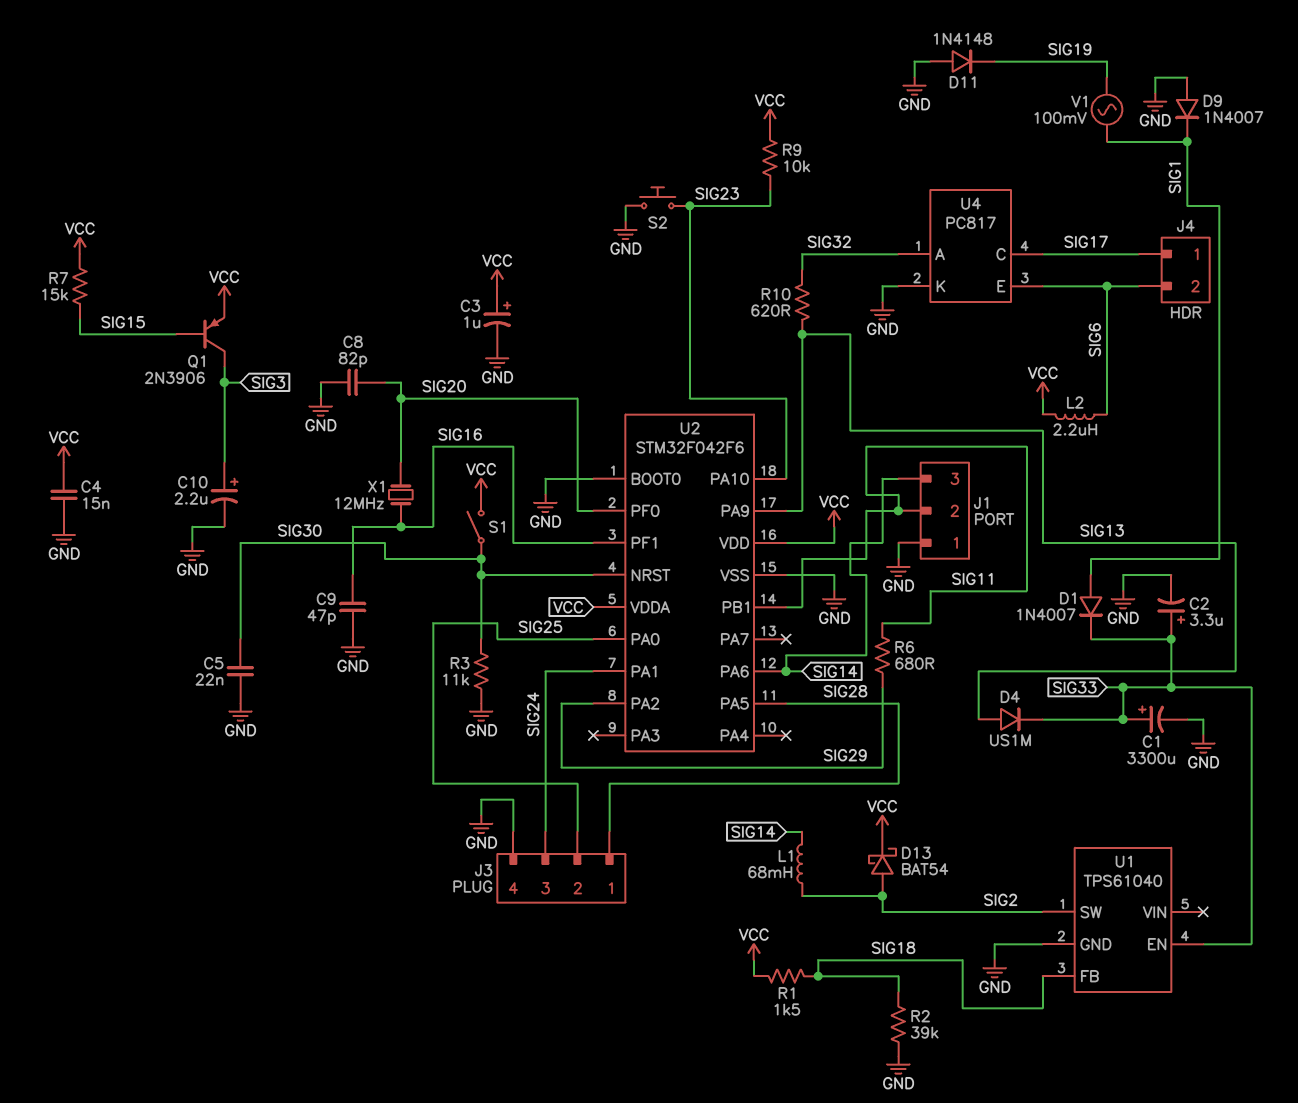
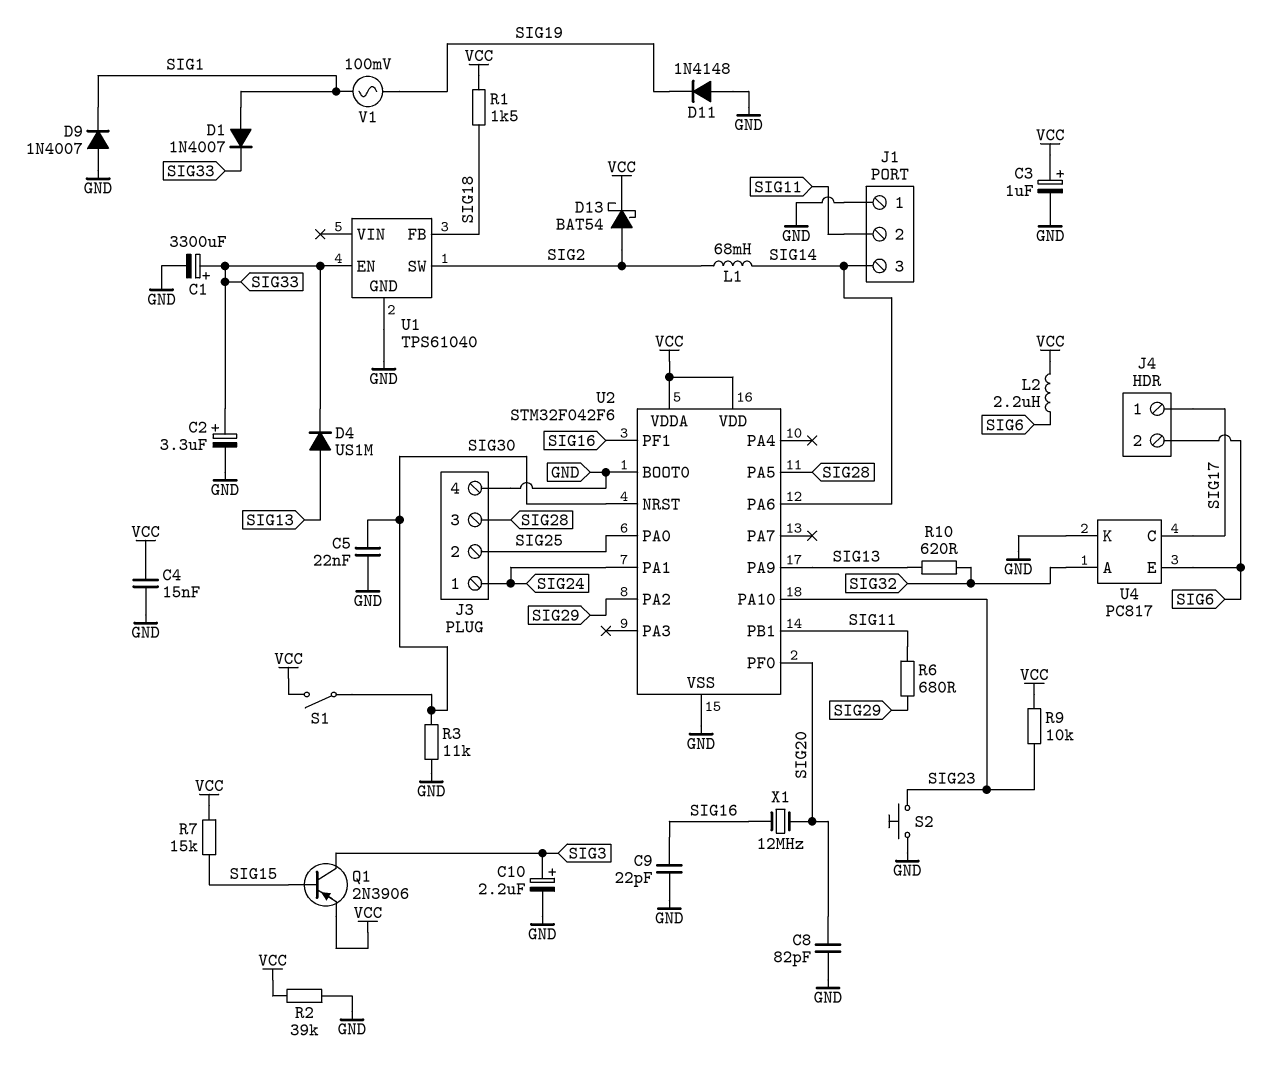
C9: 47pF (GND, SIG16) -> 22pF (GND, SIG16)
J3 pin 1: SIG28 -> SIG24
J3 pin 3: SIG24 -> SIG28
R2: 39k (GND, SIG18) -> 39k (GND, VCC)

